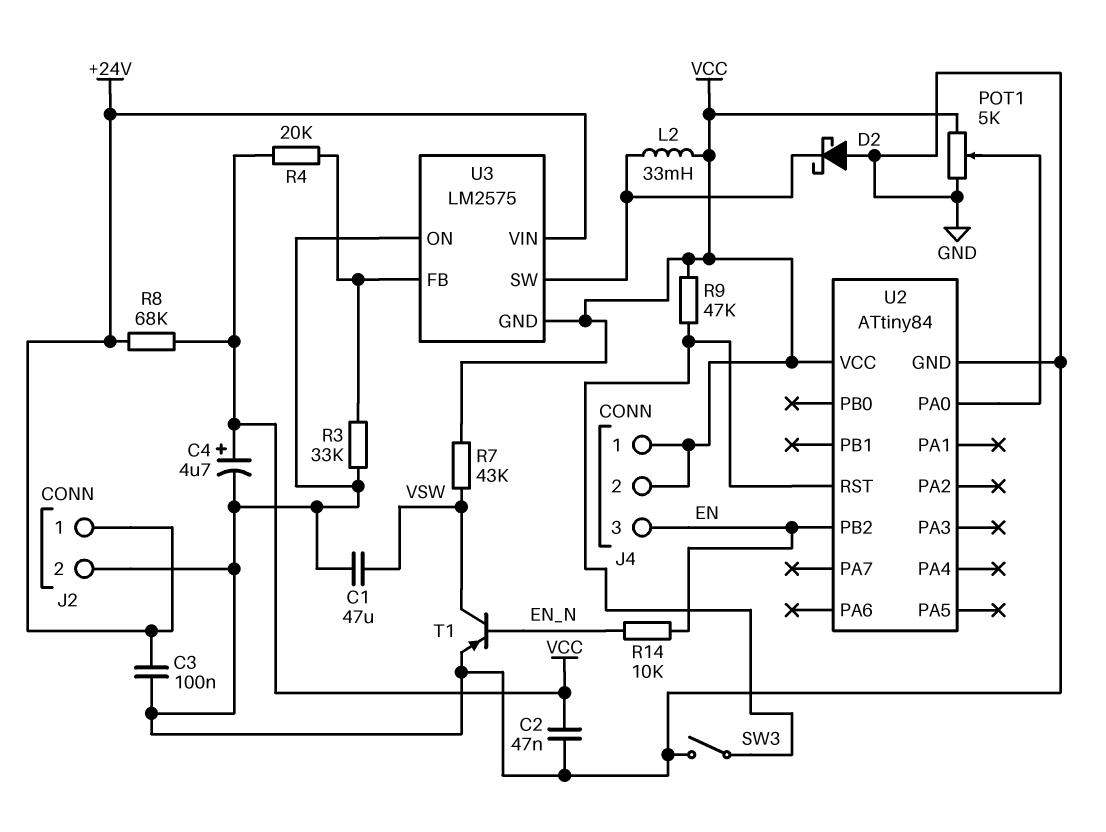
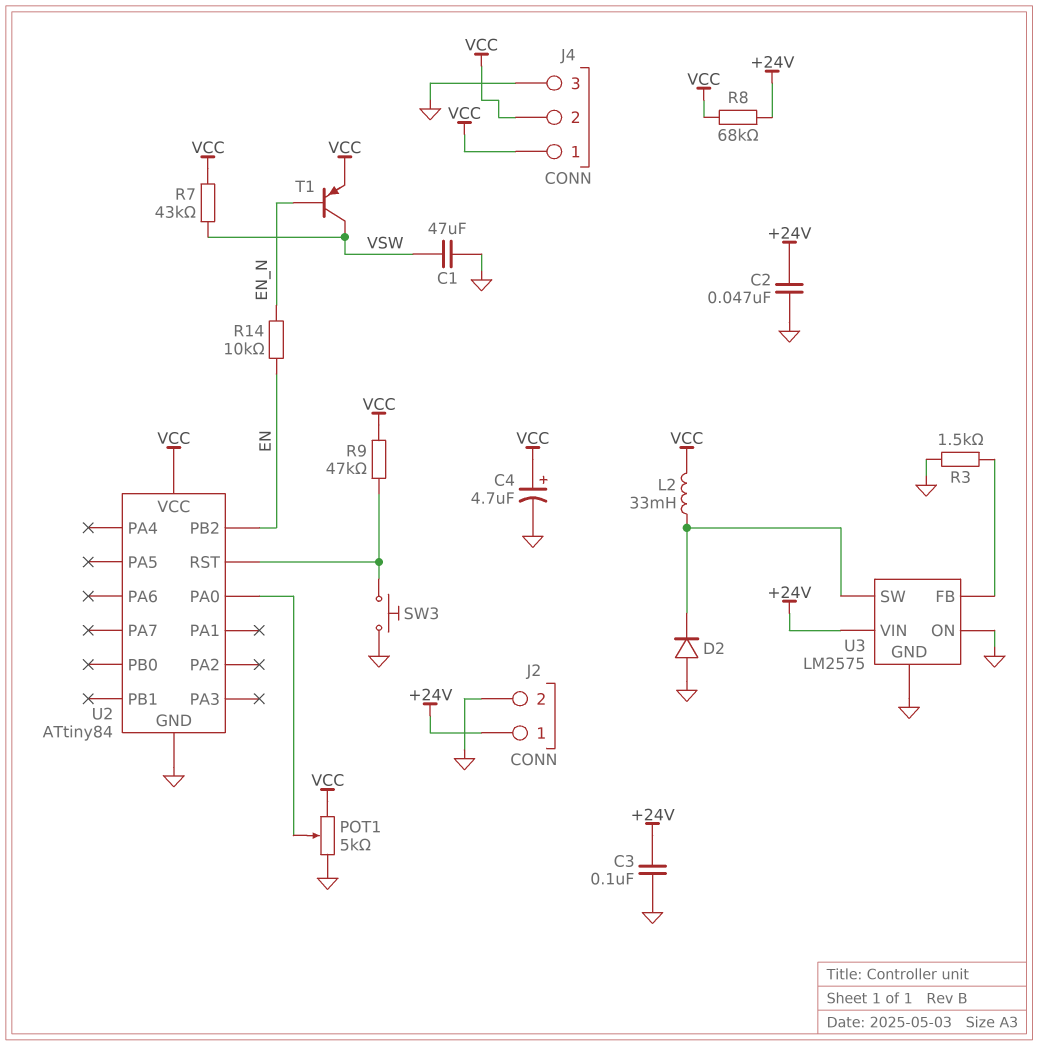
C2: 47nF (GND, VCC) -> 47nF (+24V, GND)
D2: schottky (A GND, K U3/SW) -> diode (A GND, K U3/SW)
J4 pin 3: EN -> GND
R3: 33k (GND, U3/FB) -> 1.5k (GND, U3/FB)
R4: 20k (U3/FB, VCC) -> none
SW3: switch (GND, U2/RST) -> button (GND, U2/RST)
T1: PNP (B EN_N, C VSW, E GND) -> PNP (B EN_N, C VSW, E VCC)
U3 pin GND: VCC -> GND

